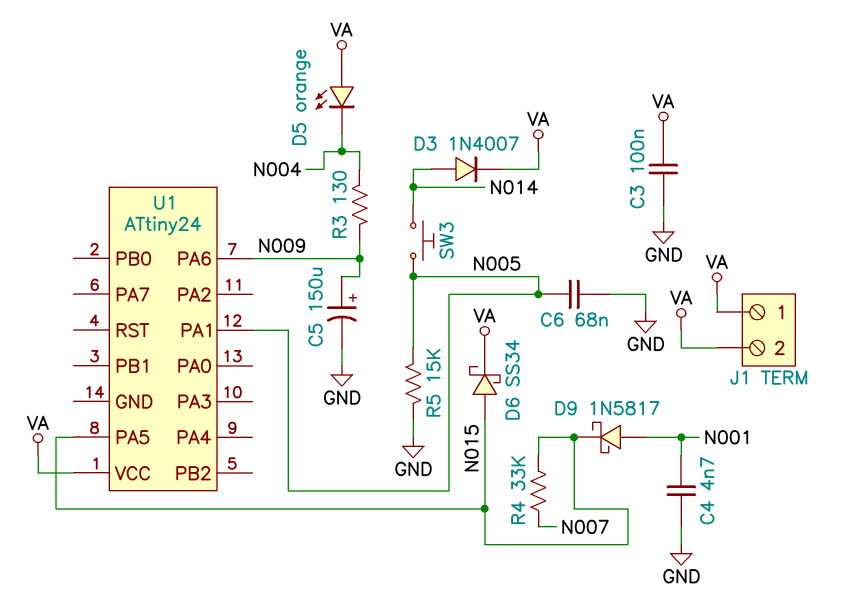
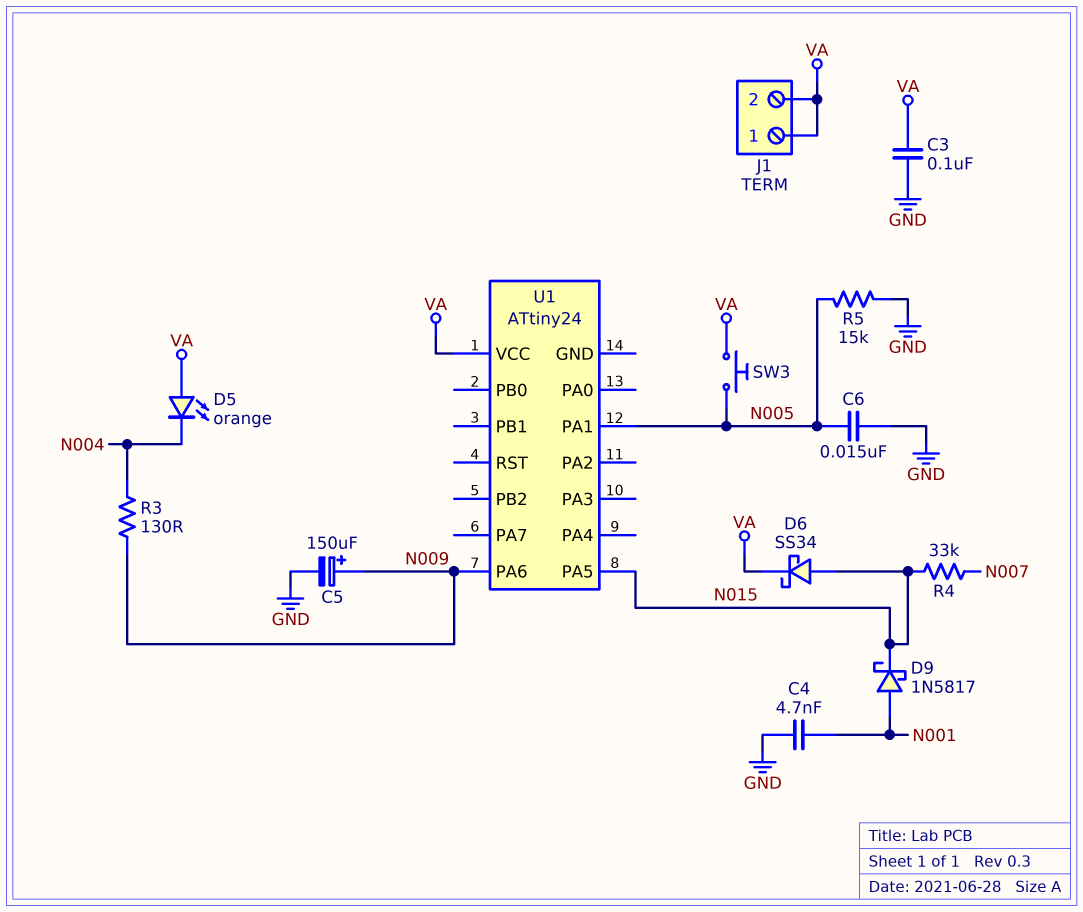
C6: 68nF (GND, N005) -> 15nF (GND, N005)
D3: diode 1N4007 (A N014, K VA) -> none
SW3: button (N005, N014) -> button (N005, VA)

